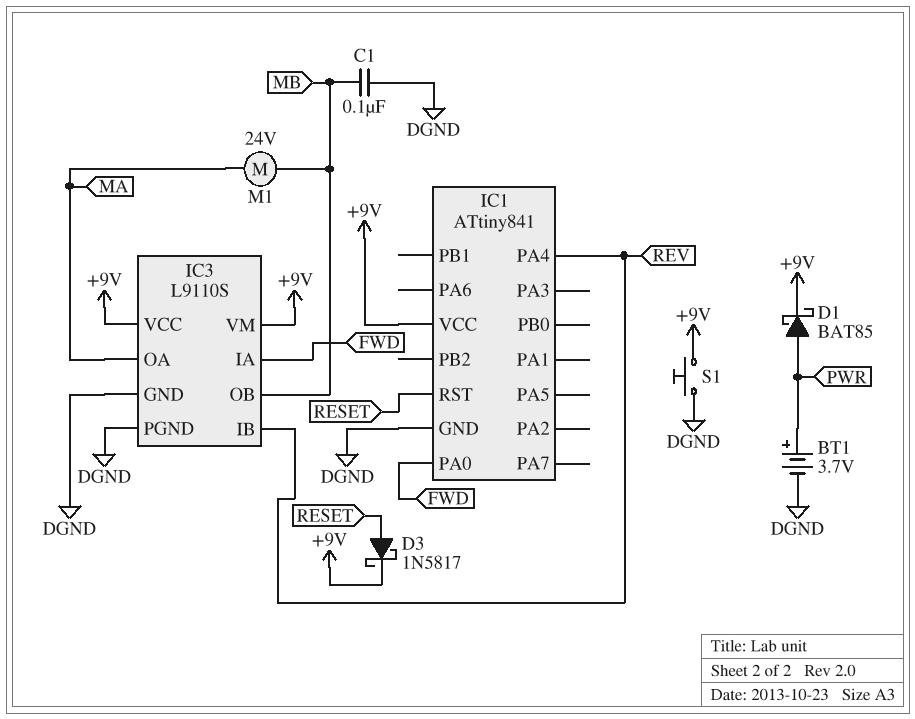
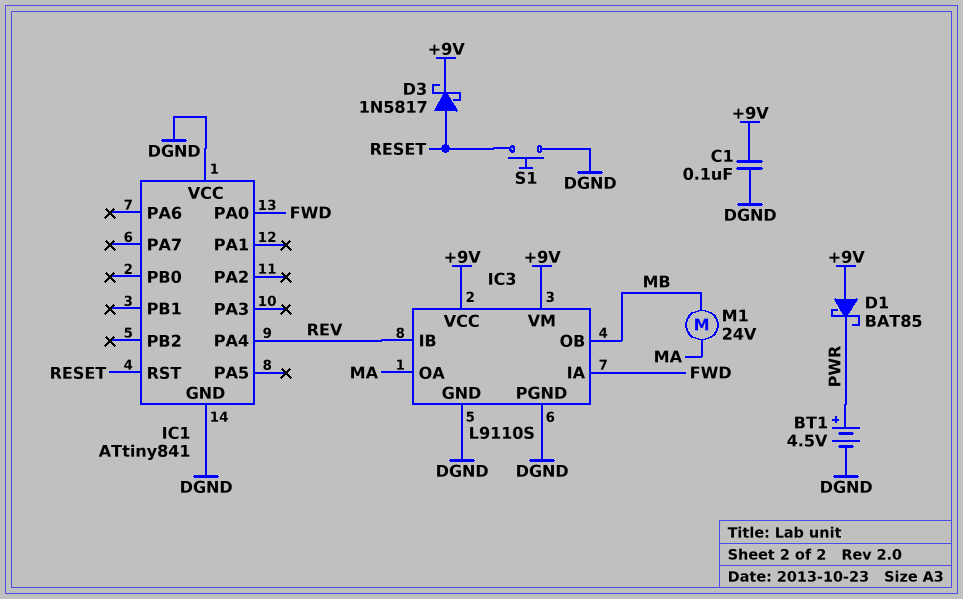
BT1: 3.7V (plus PWR, minus DGND) -> 4.5V (plus PWR, minus DGND)
C1: 100nF (DGND, MB) -> 100nF (+9V, DGND)
D1: schottky BAT85 (A PWR, K +9V) -> schottky BAT85 (A +9V, K PWR)
IC1 pin VCC: +9V -> DGND
S1: button (+9V, DGND) -> button (DGND, RESET)

